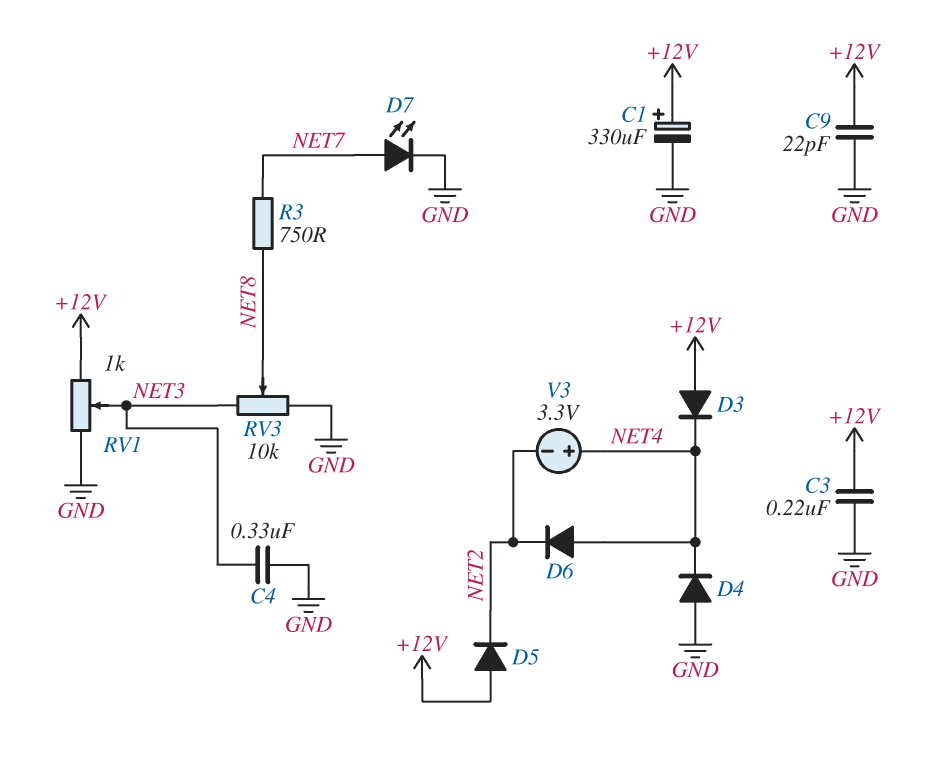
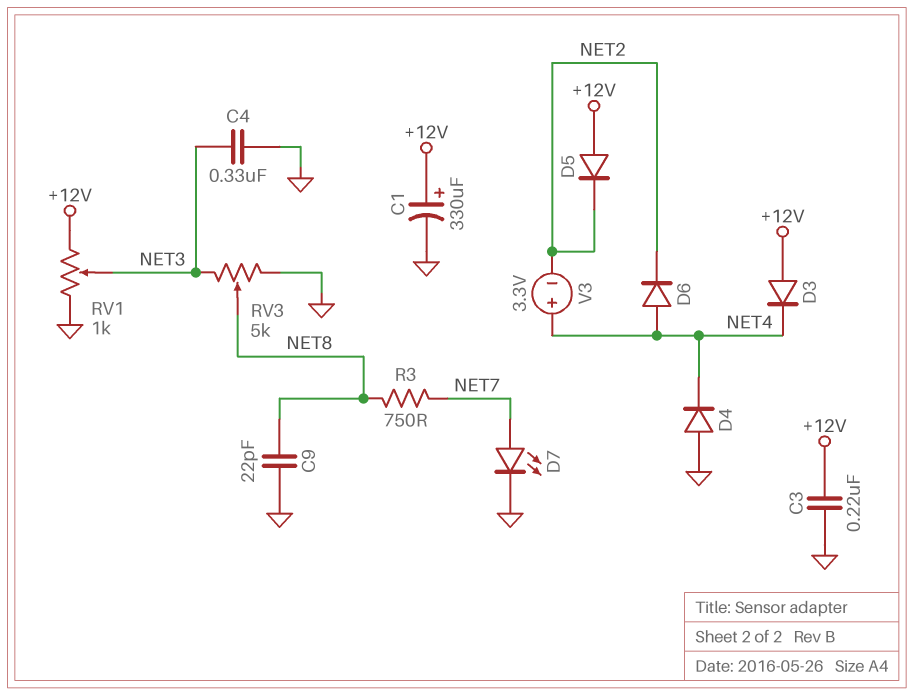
C9: 22pF (+12V, GND) -> 22pF (GND, NET8)
RV3: 10k (GND, NET3, wiper NET8) -> 5k (GND, NET3, wiper NET8)

